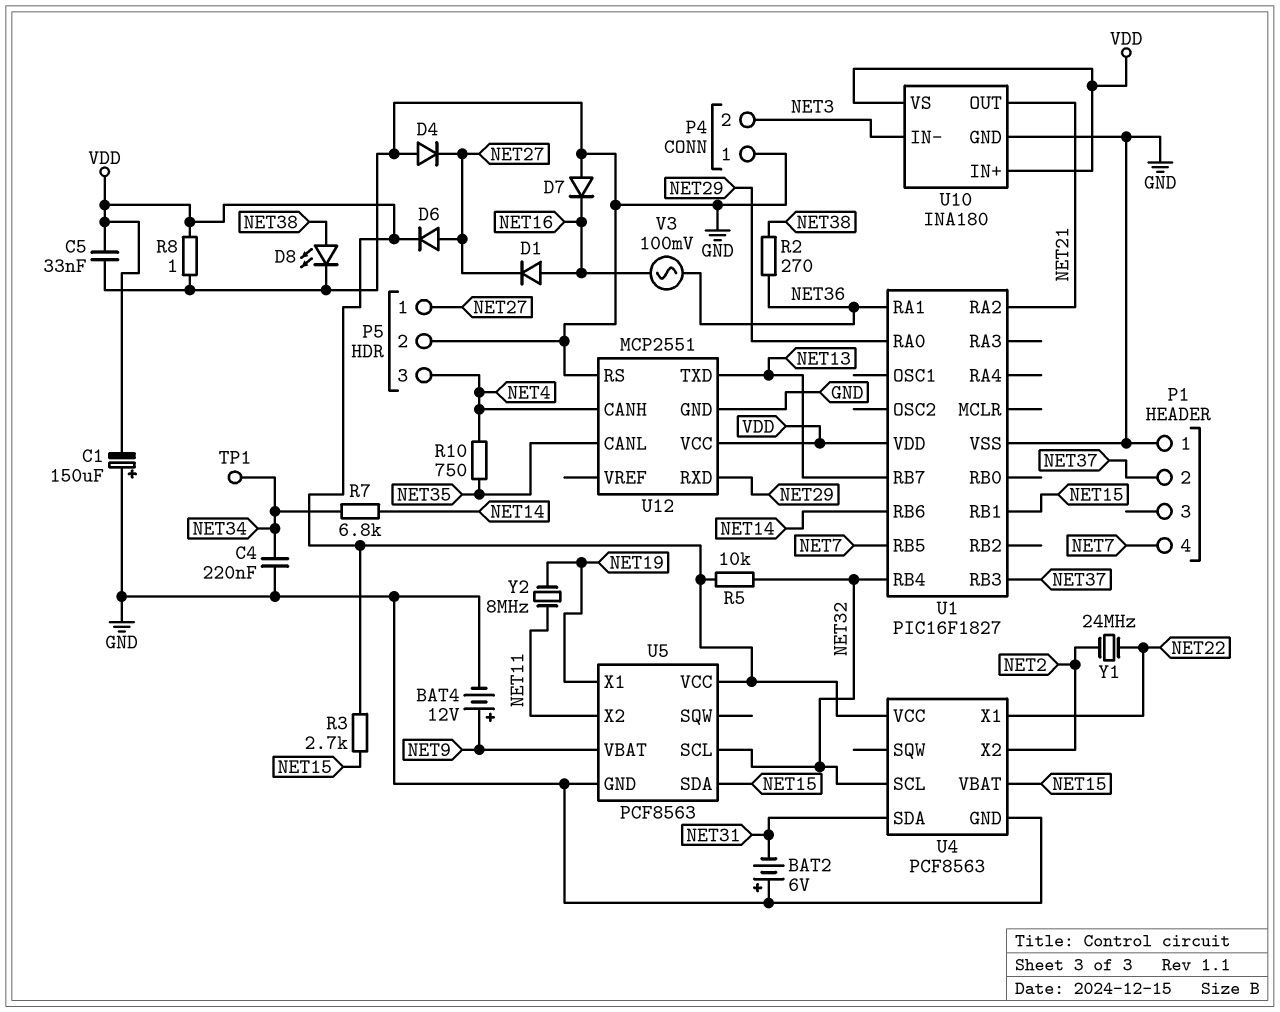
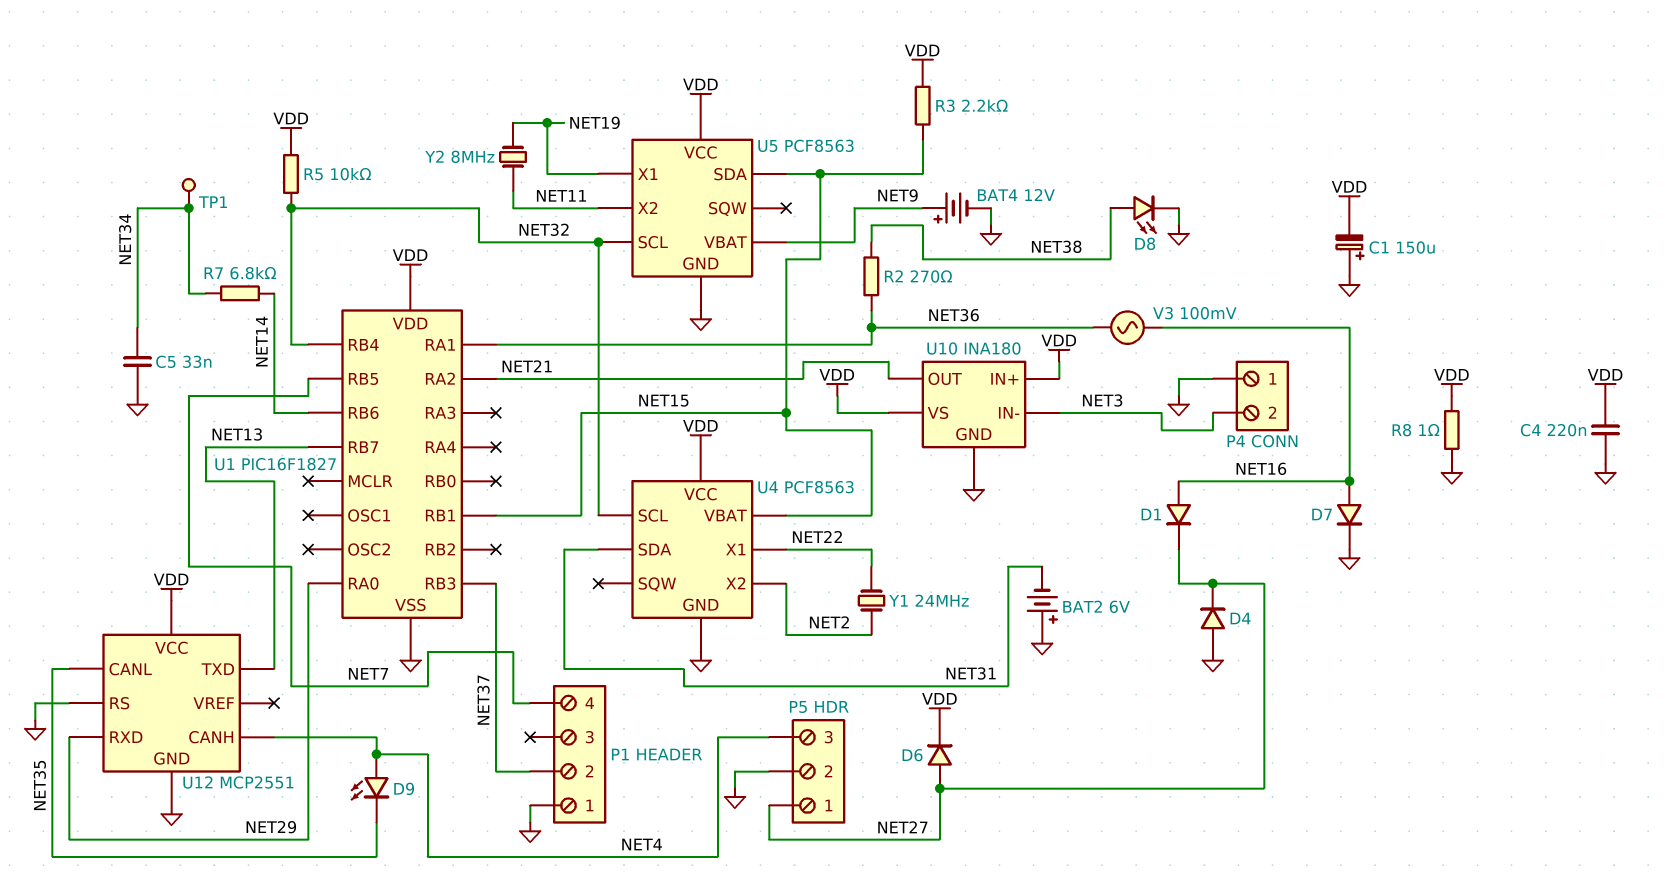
C4: 220nF (GND, NET34) -> 220nF (GND, VDD)
C5: 33nF (GND, VDD) -> 33nF (GND, NET34)
D7: diode (A GND, K NET16) -> diode (A NET16, K GND)
D9: none -> LED (A NET4, K NET35)
R3: 2.7k (NET15, VDD) -> 2.2k (NET15, VDD)
R10: 750 (NET4, NET35) -> none

